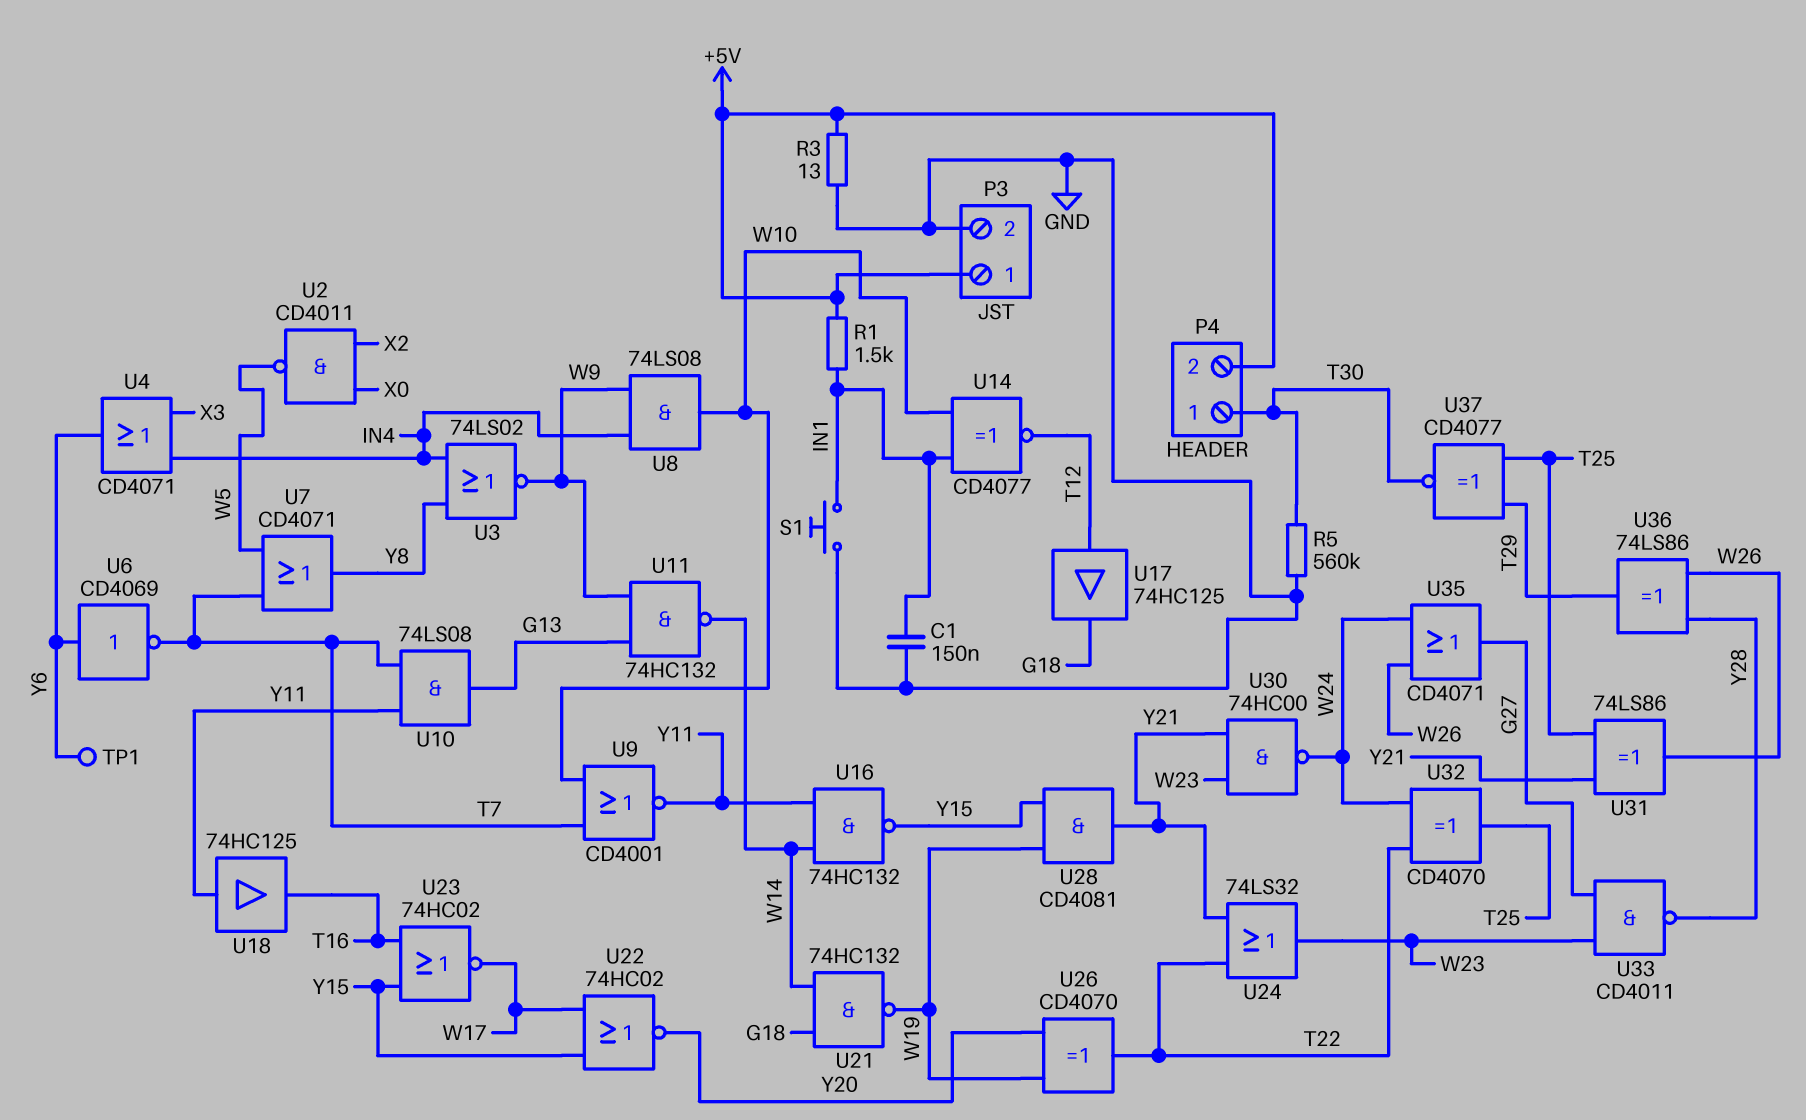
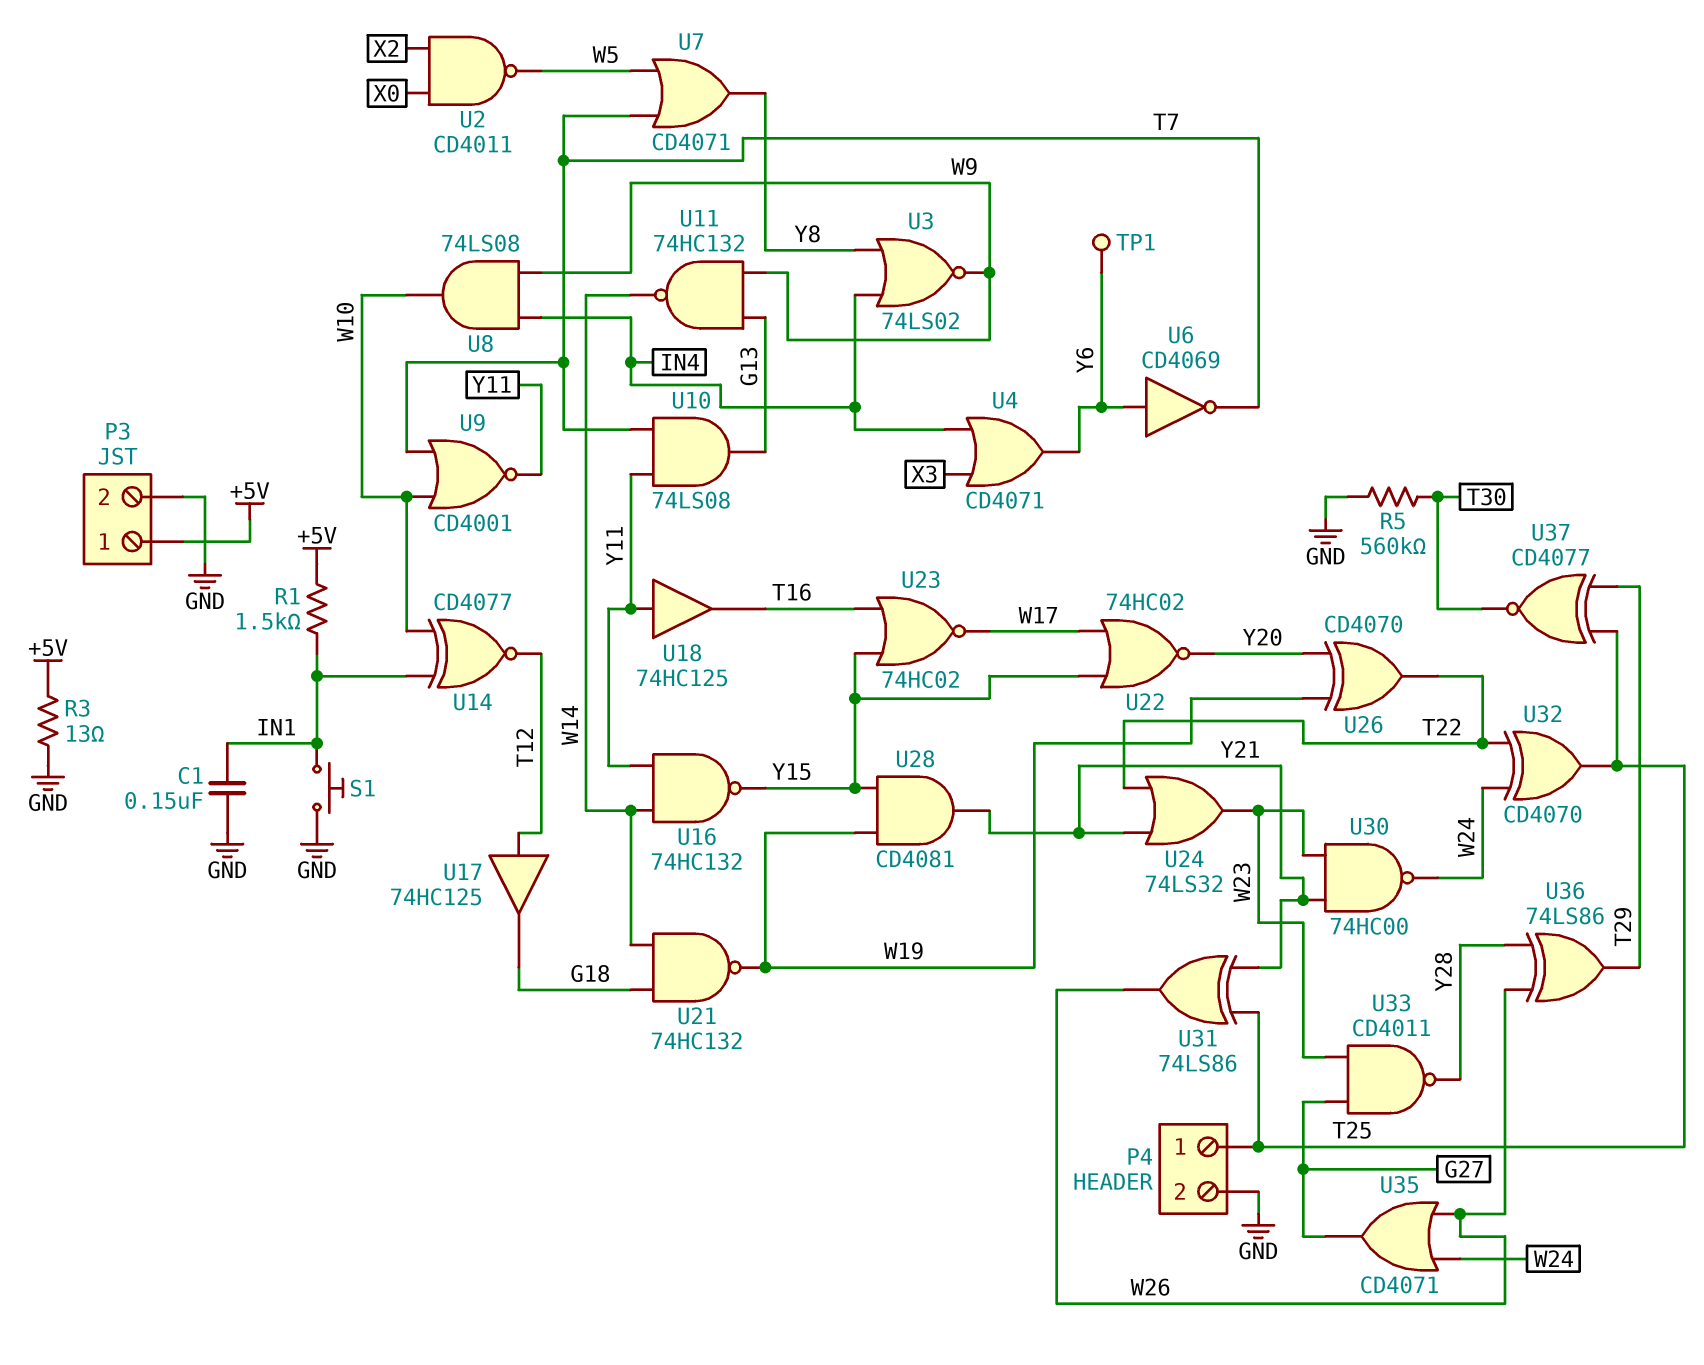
P4 pin 1: T30 -> T25
P4 pin 2: +5V -> GND

